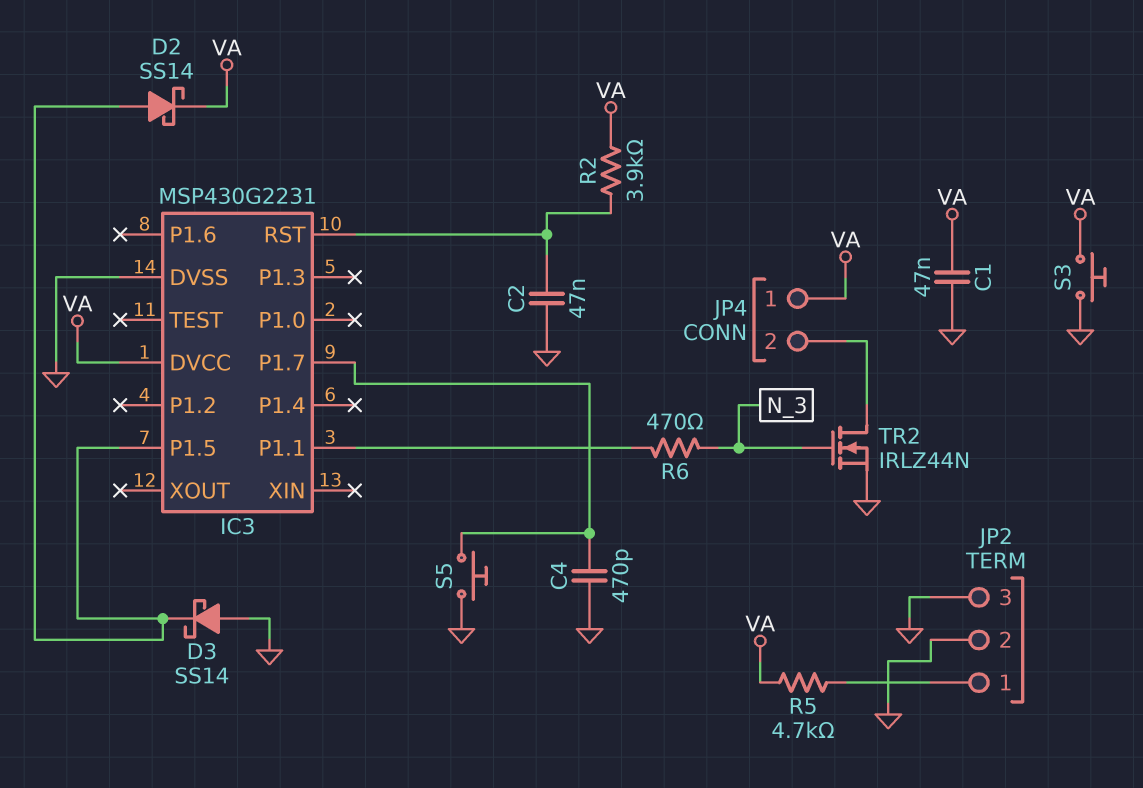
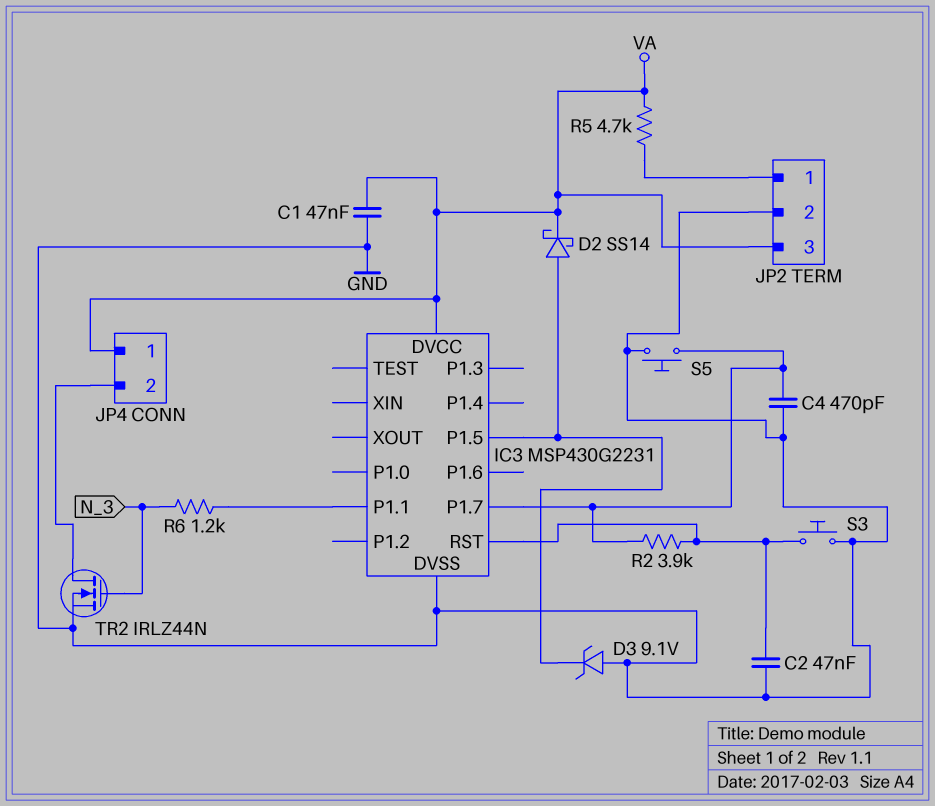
D3: schottky SS14 (A GND, K IC3/P1.5) -> zener 9.1V (A GND, K IC3/P1.5)
JP2 pin 3: GND -> VA
R2: 3.9k (IC3/RST, VA) -> 3.9k (IC3/P1.7, IC3/RST)
R6: 470 (IC3/P1.1, N_3) -> 1.2k (IC3/P1.1, N_3)
S3: button (GND, VA) -> button (GND, IC3/RST)

